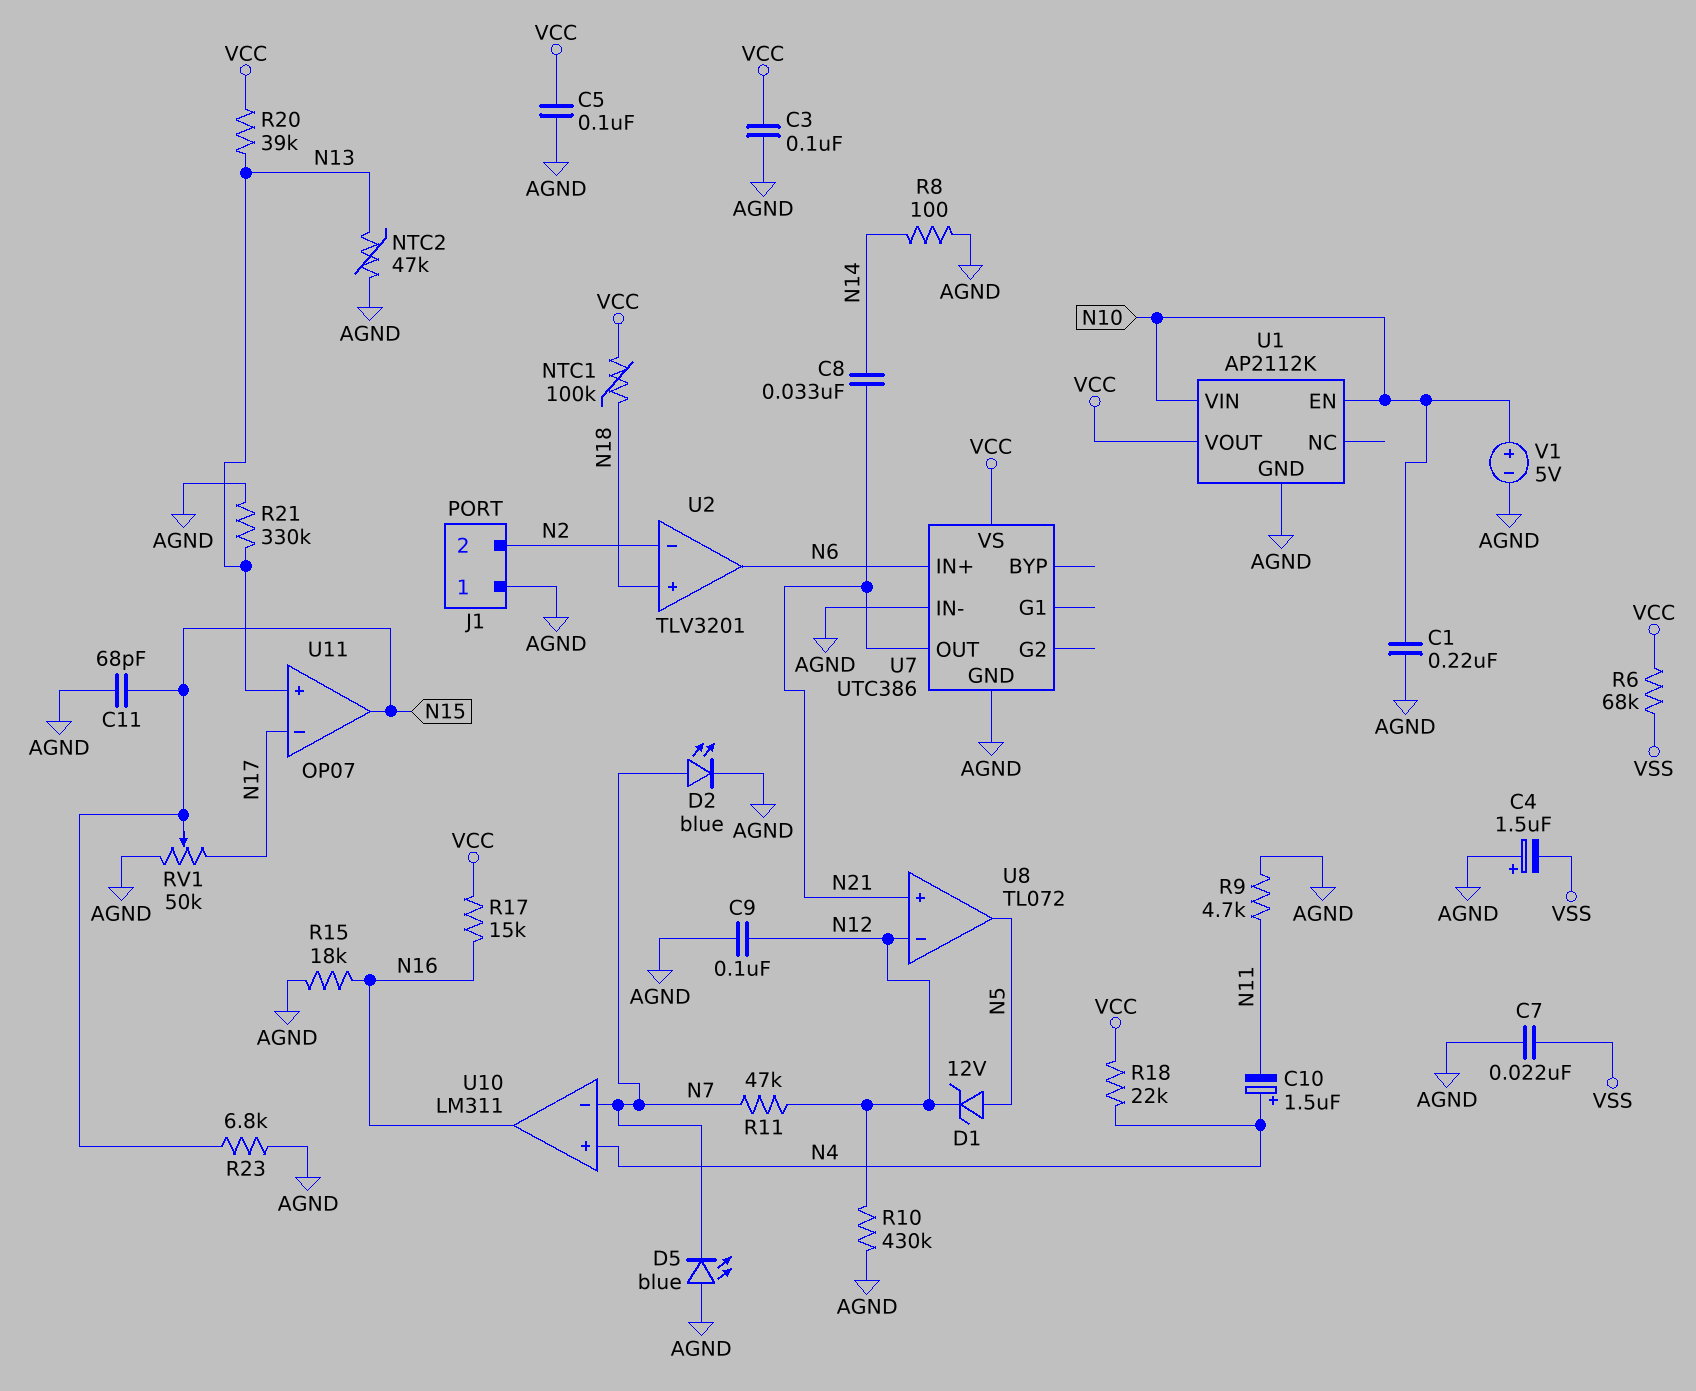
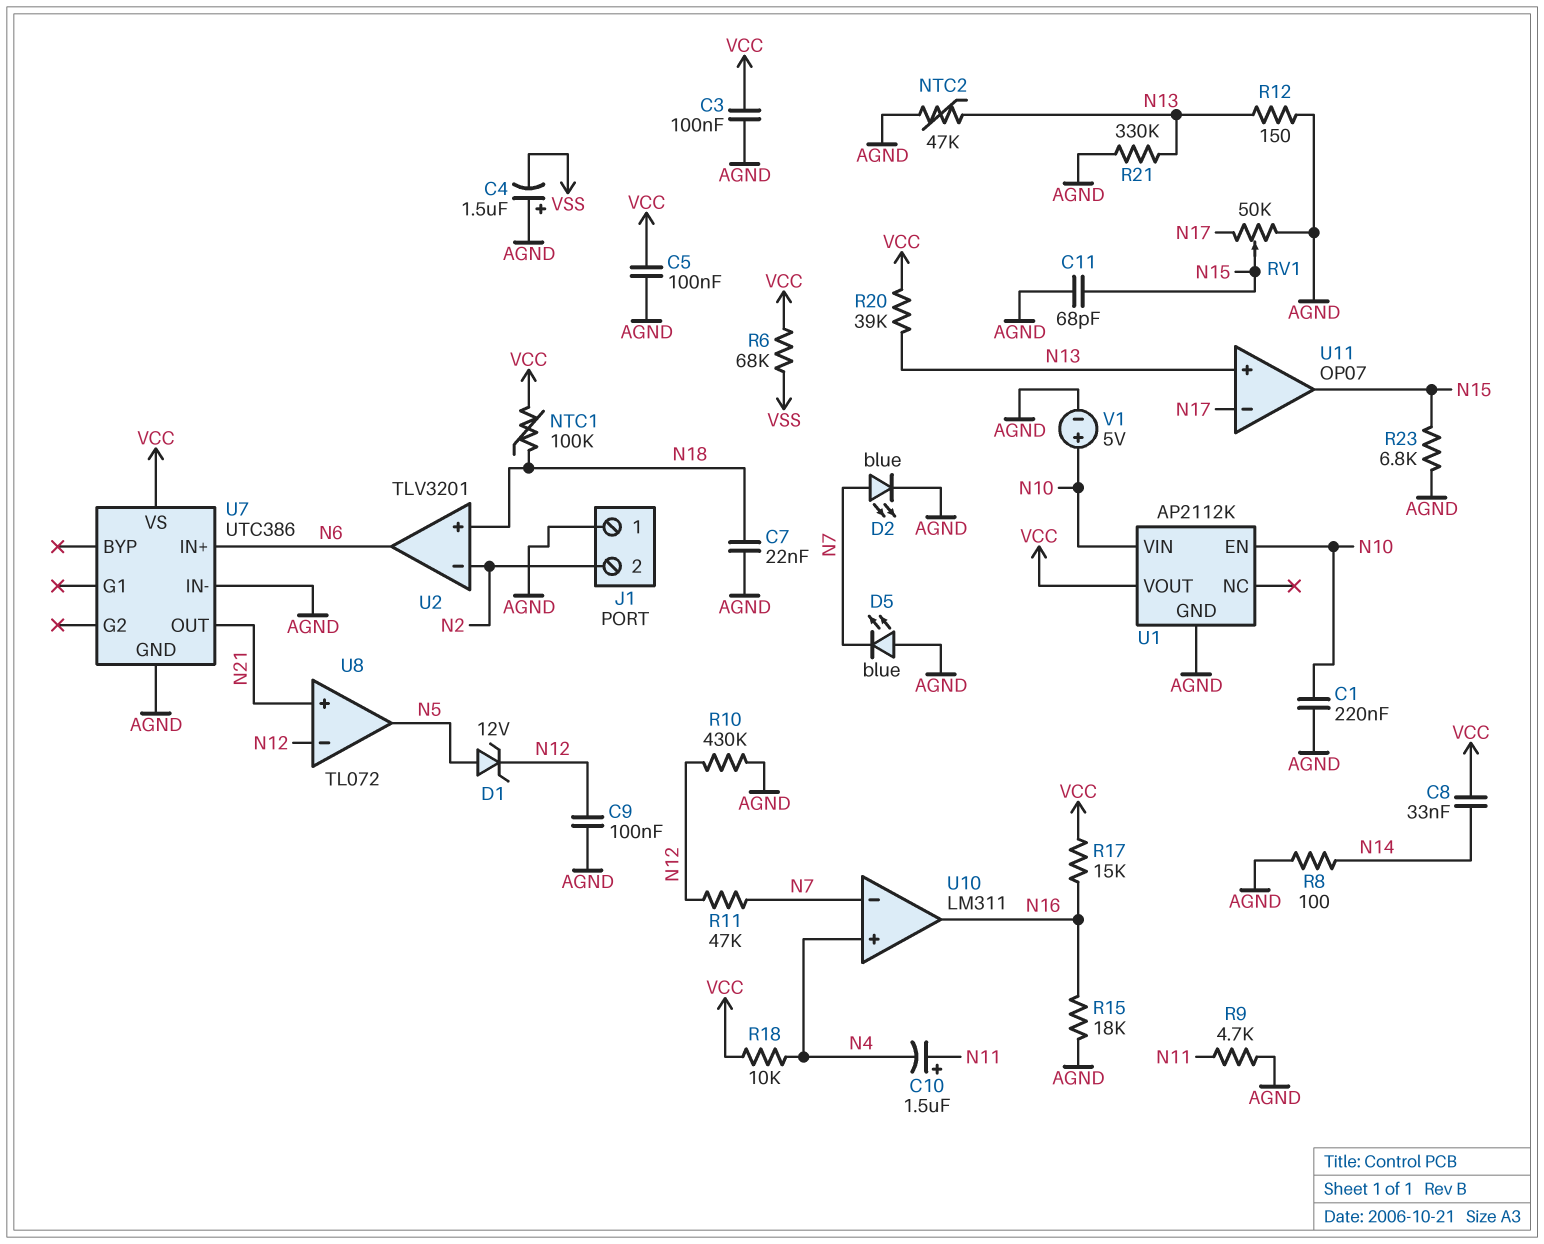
C7: 22nF (AGND, VSS) -> 22nF (AGND, N18)
C8: 33nF (N14, N21) -> 33nF (N14, VCC)
C10: 1.5uF (plus N4, minus N11) -> 1.5uF (plus N11, minus N4)
R12: none -> 150 (AGND, N13)
R18: 22k (N4, VCC) -> 10k (N4, VCC)

